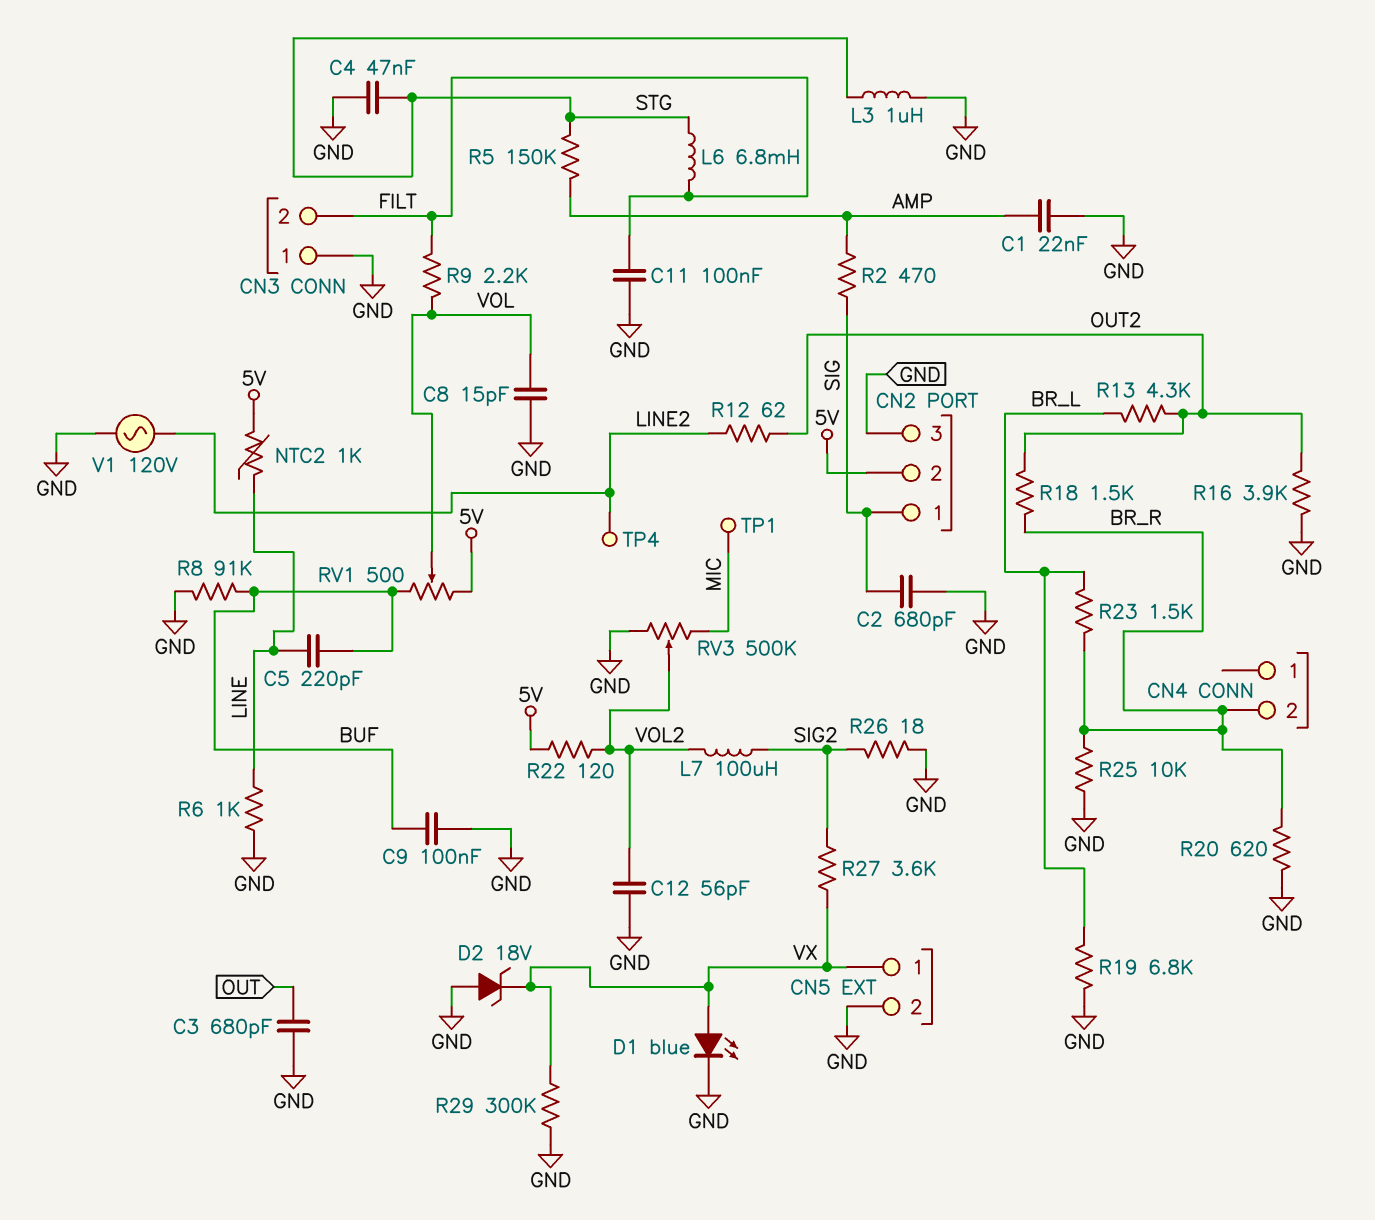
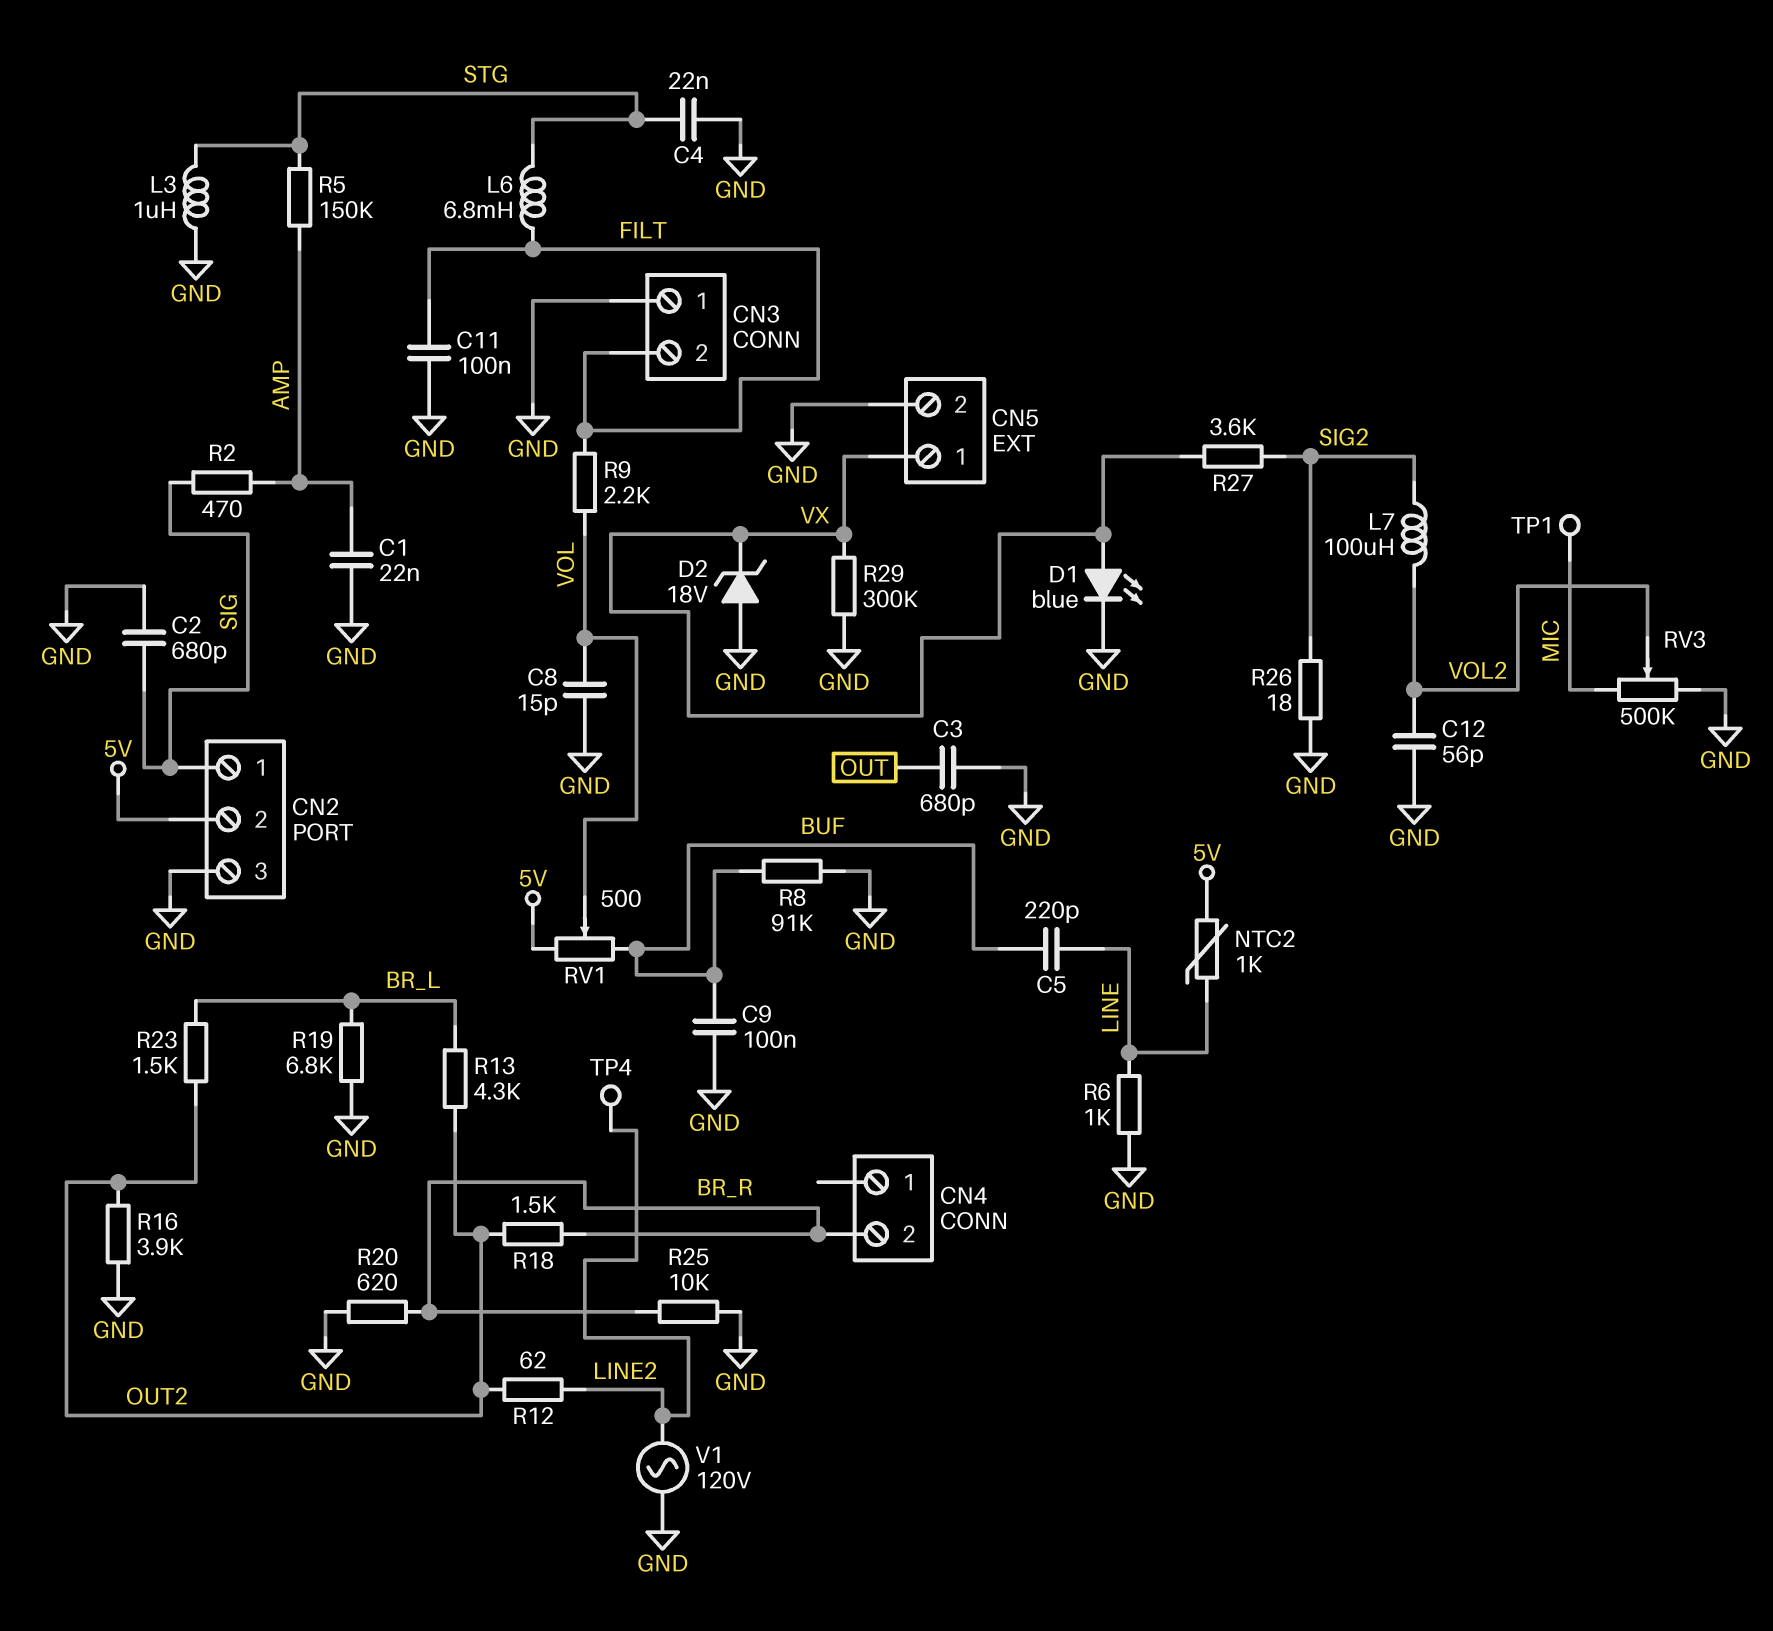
C4: 47nF (GND, STG) -> 22nF (GND, STG)
R22: 120 (5V, VOL2) -> none
R23: 1.5k (BR_L, BR_R) -> 1.5k (BR_L, OUT2)

